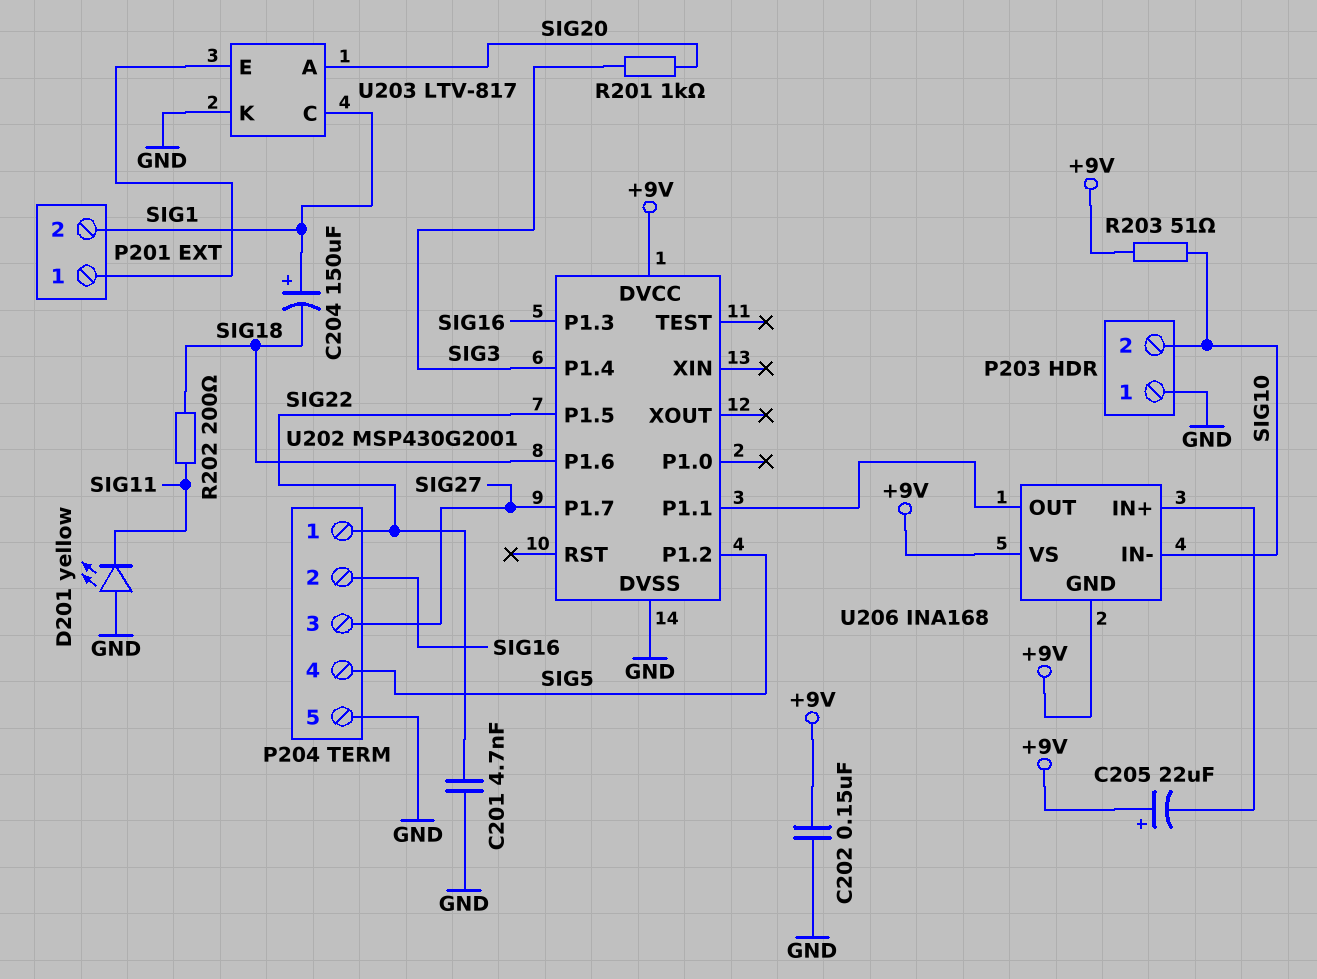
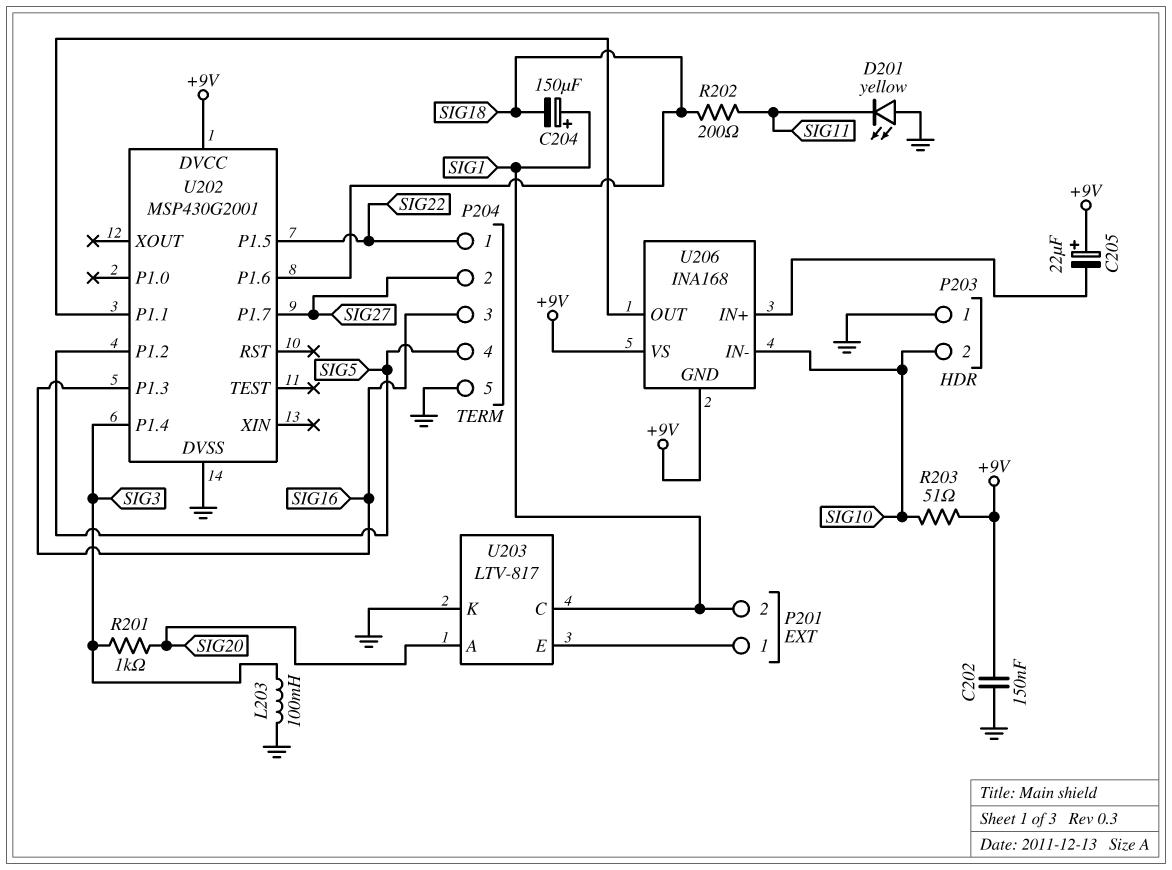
C201: 4.7nF (GND, SIG22) -> none
L203: none -> 100mH (GND, SIG3)
P204 pin 2: SIG16 -> SIG27
P204 pin 3: SIG27 -> SIG16

